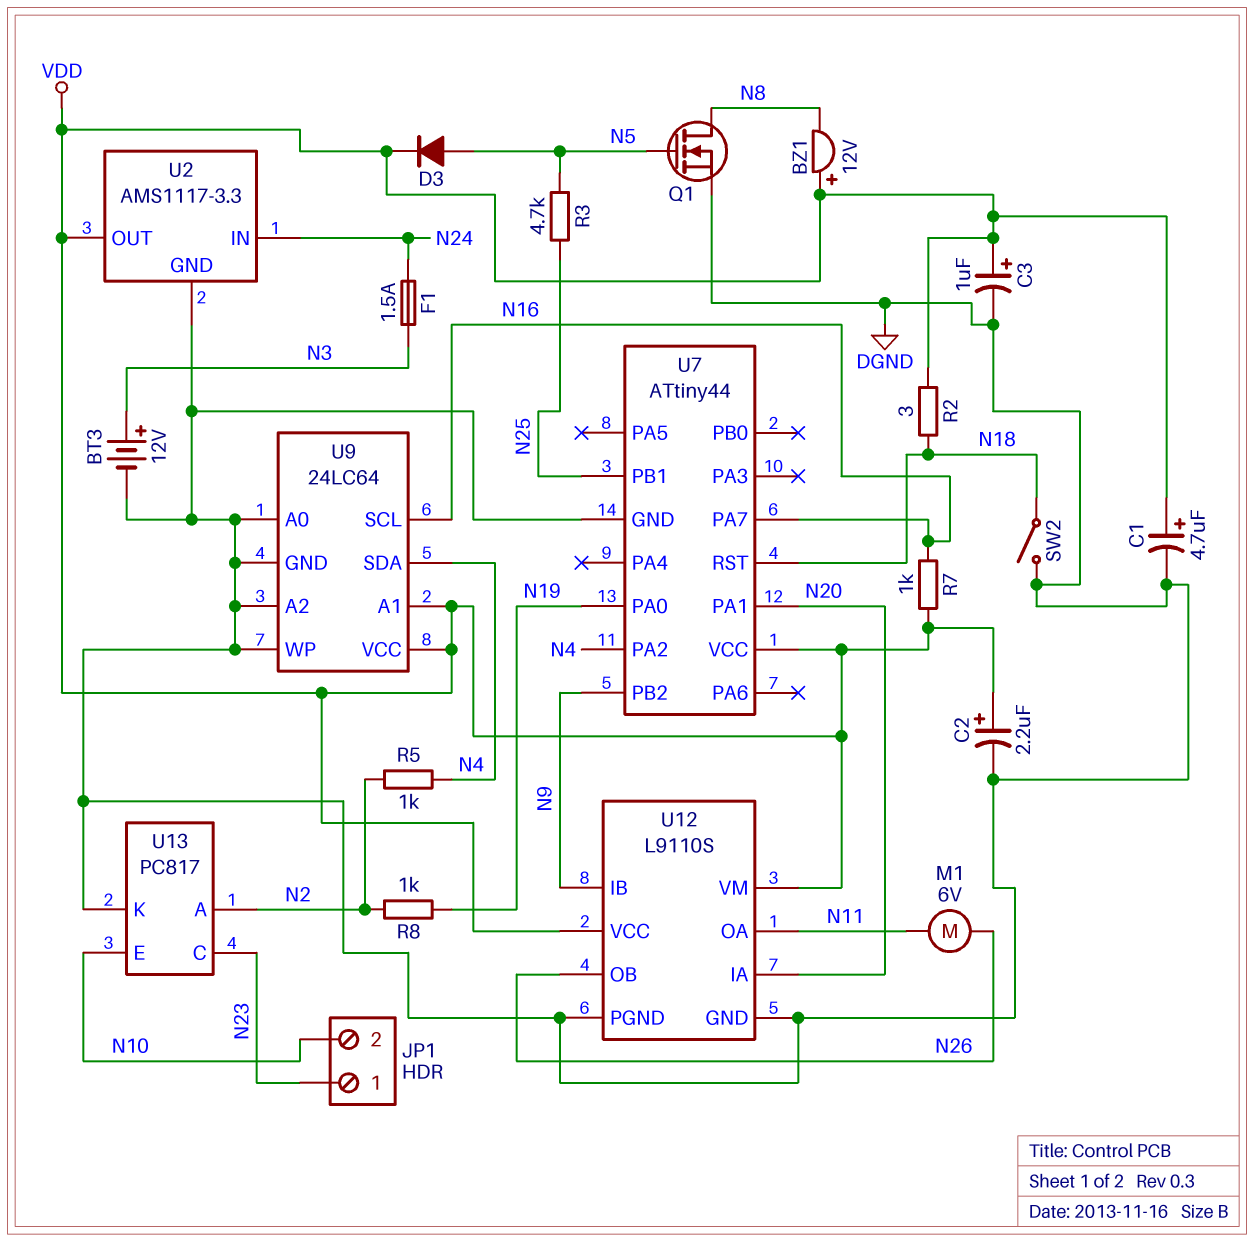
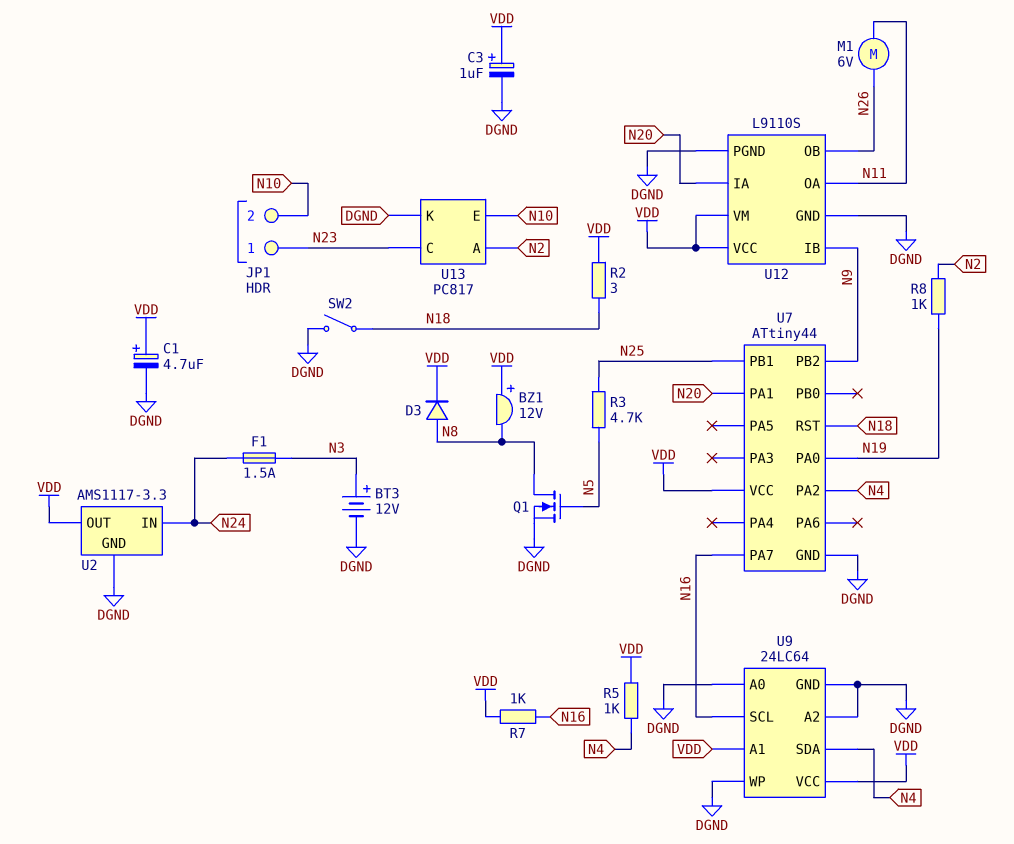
C2: 2.2uF (plus VDD, minus DGND) -> none
D3: diode (A N5, K VDD) -> diode (A N8, K VDD)
R5: 1k (N2, N4) -> 1k (N4, VDD)

